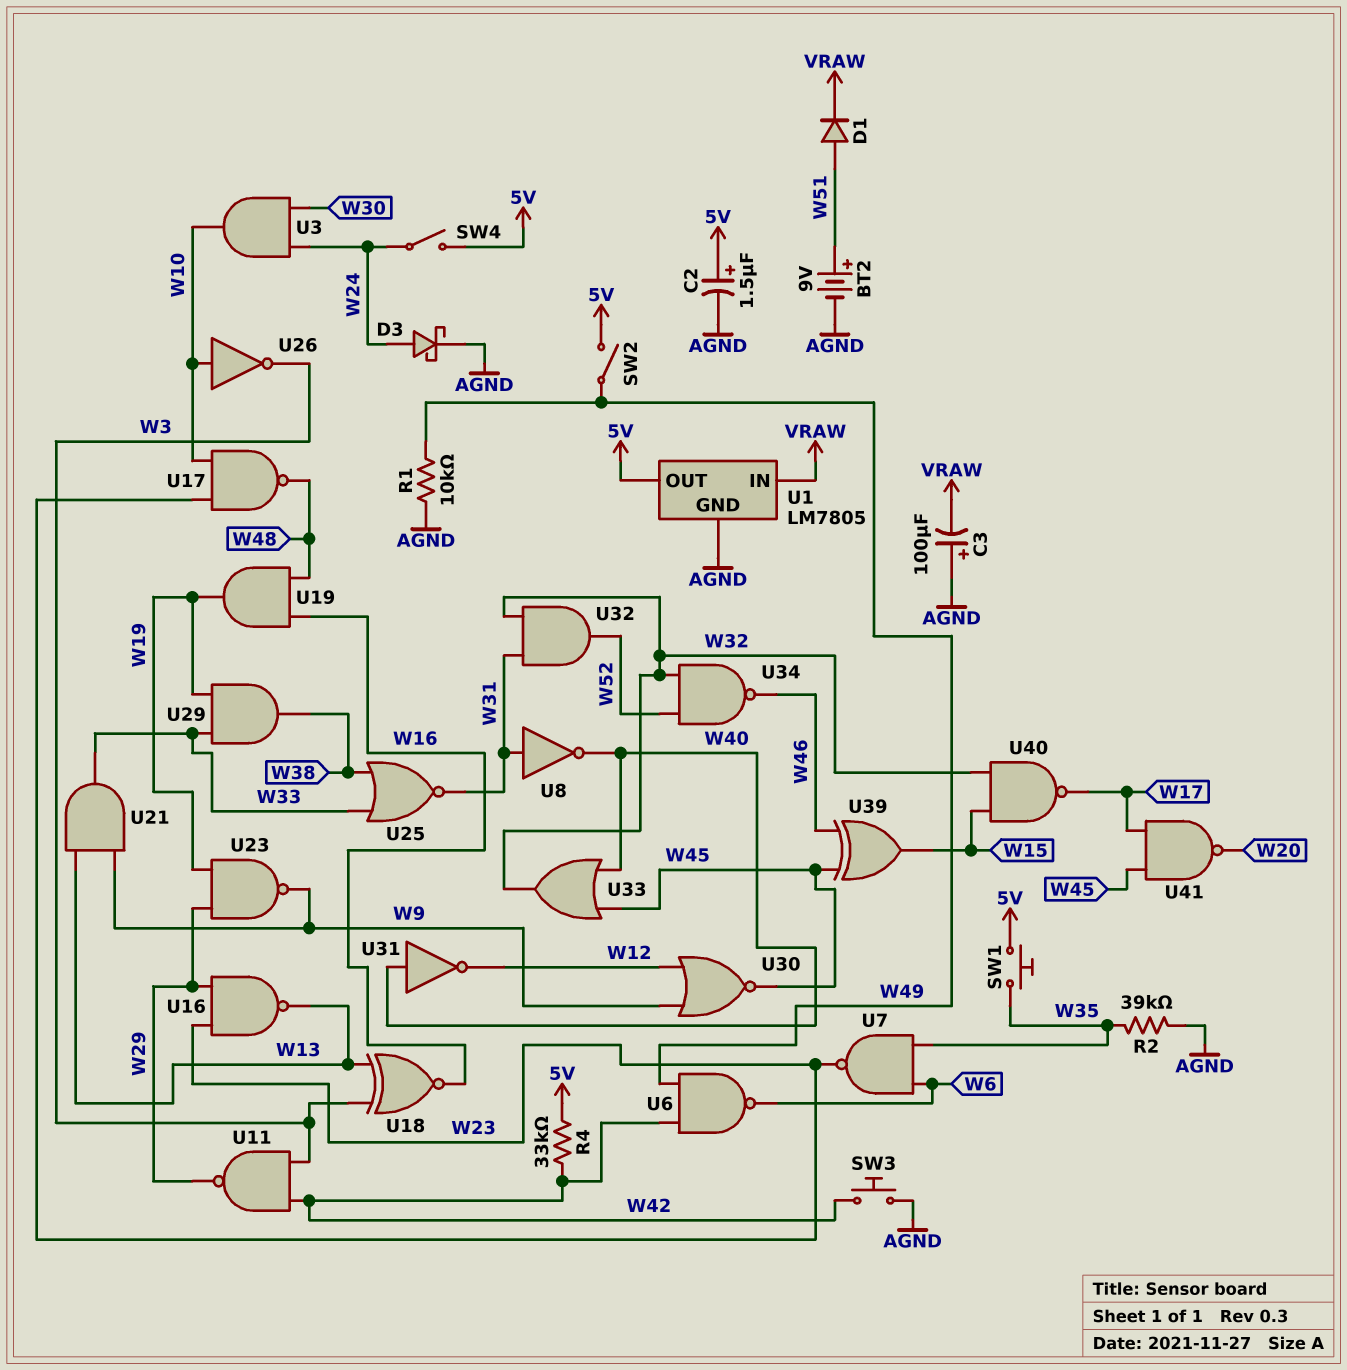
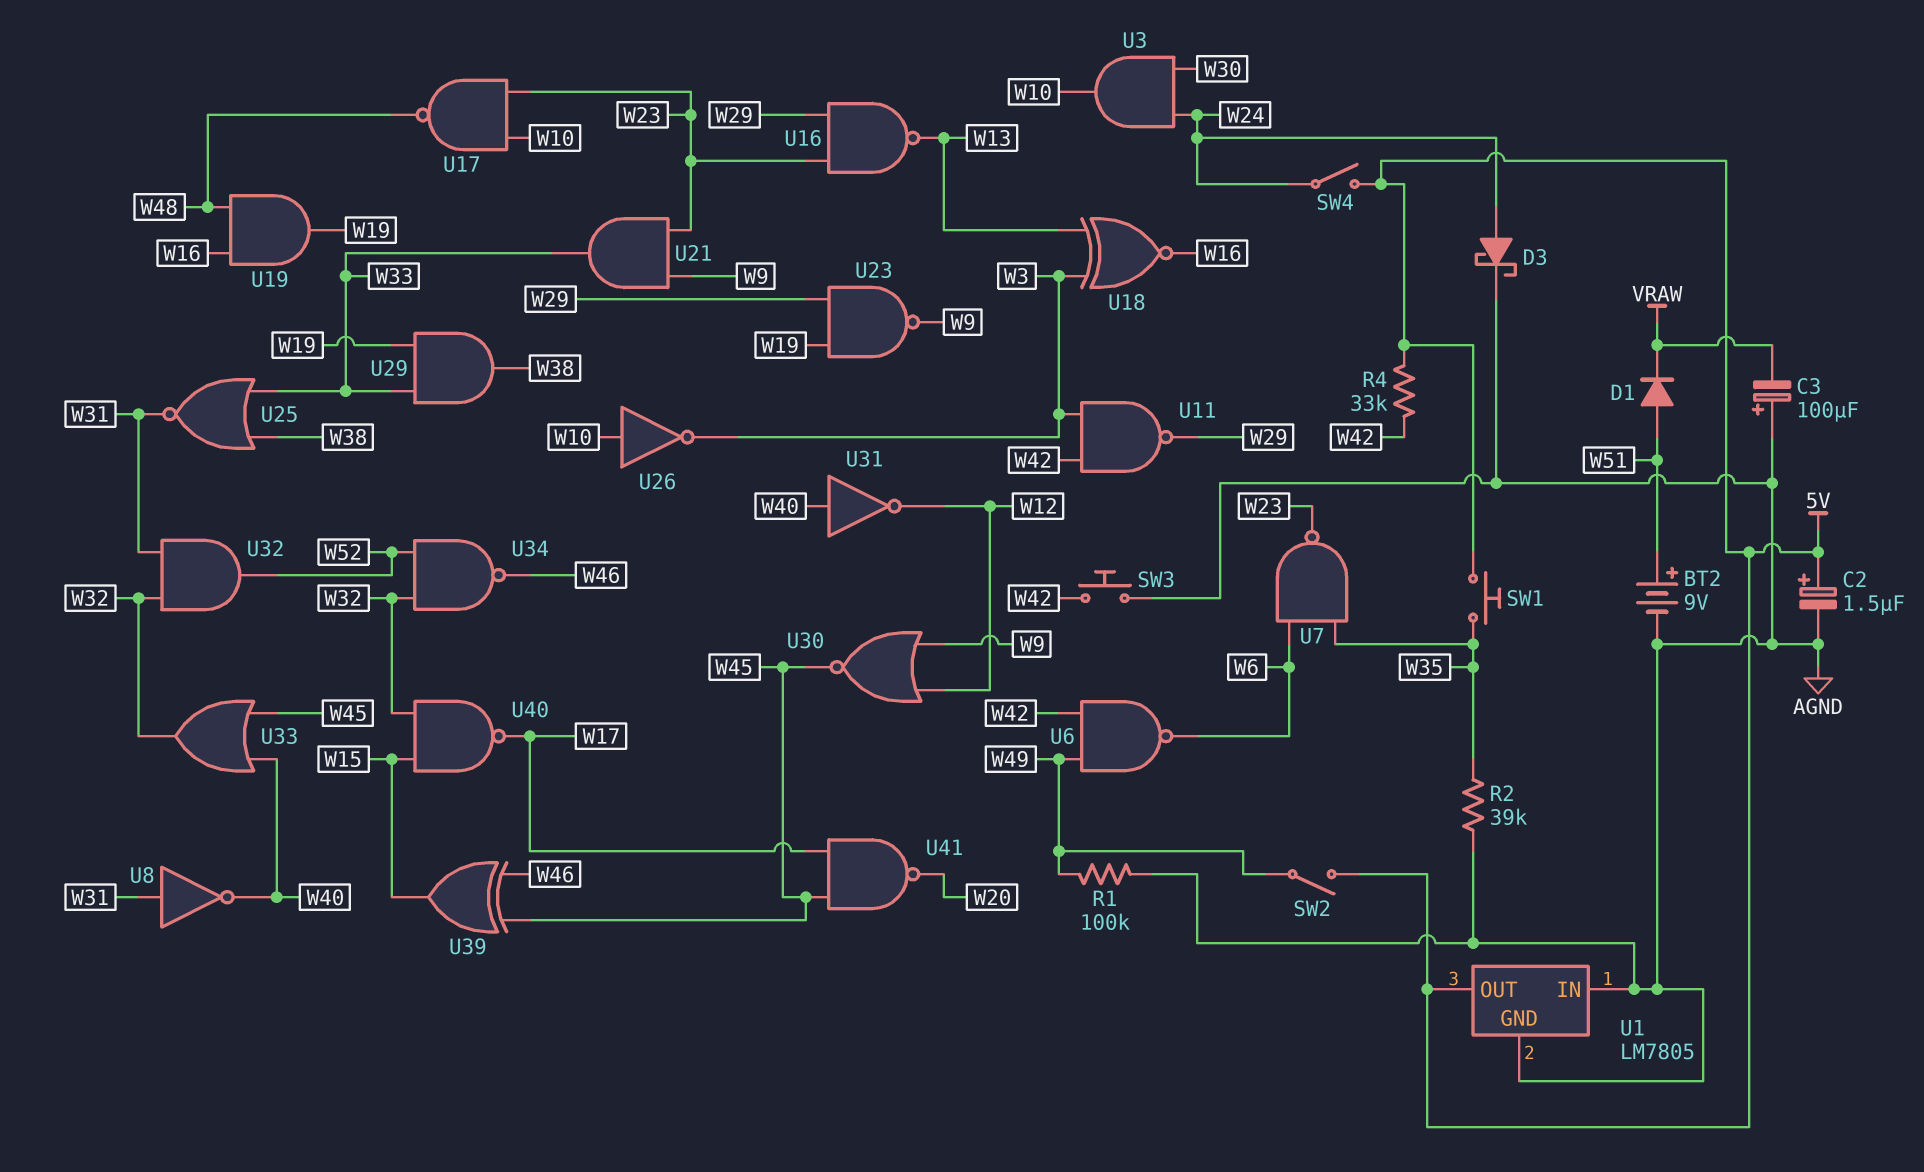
R1: 10k (AGND, W49) -> 100k (AGND, W49)
U1 pin IN: VRAW -> AGND
U21: AND (in W9, in W13, out W33) -> AND (in W9, in W23, out W33)

